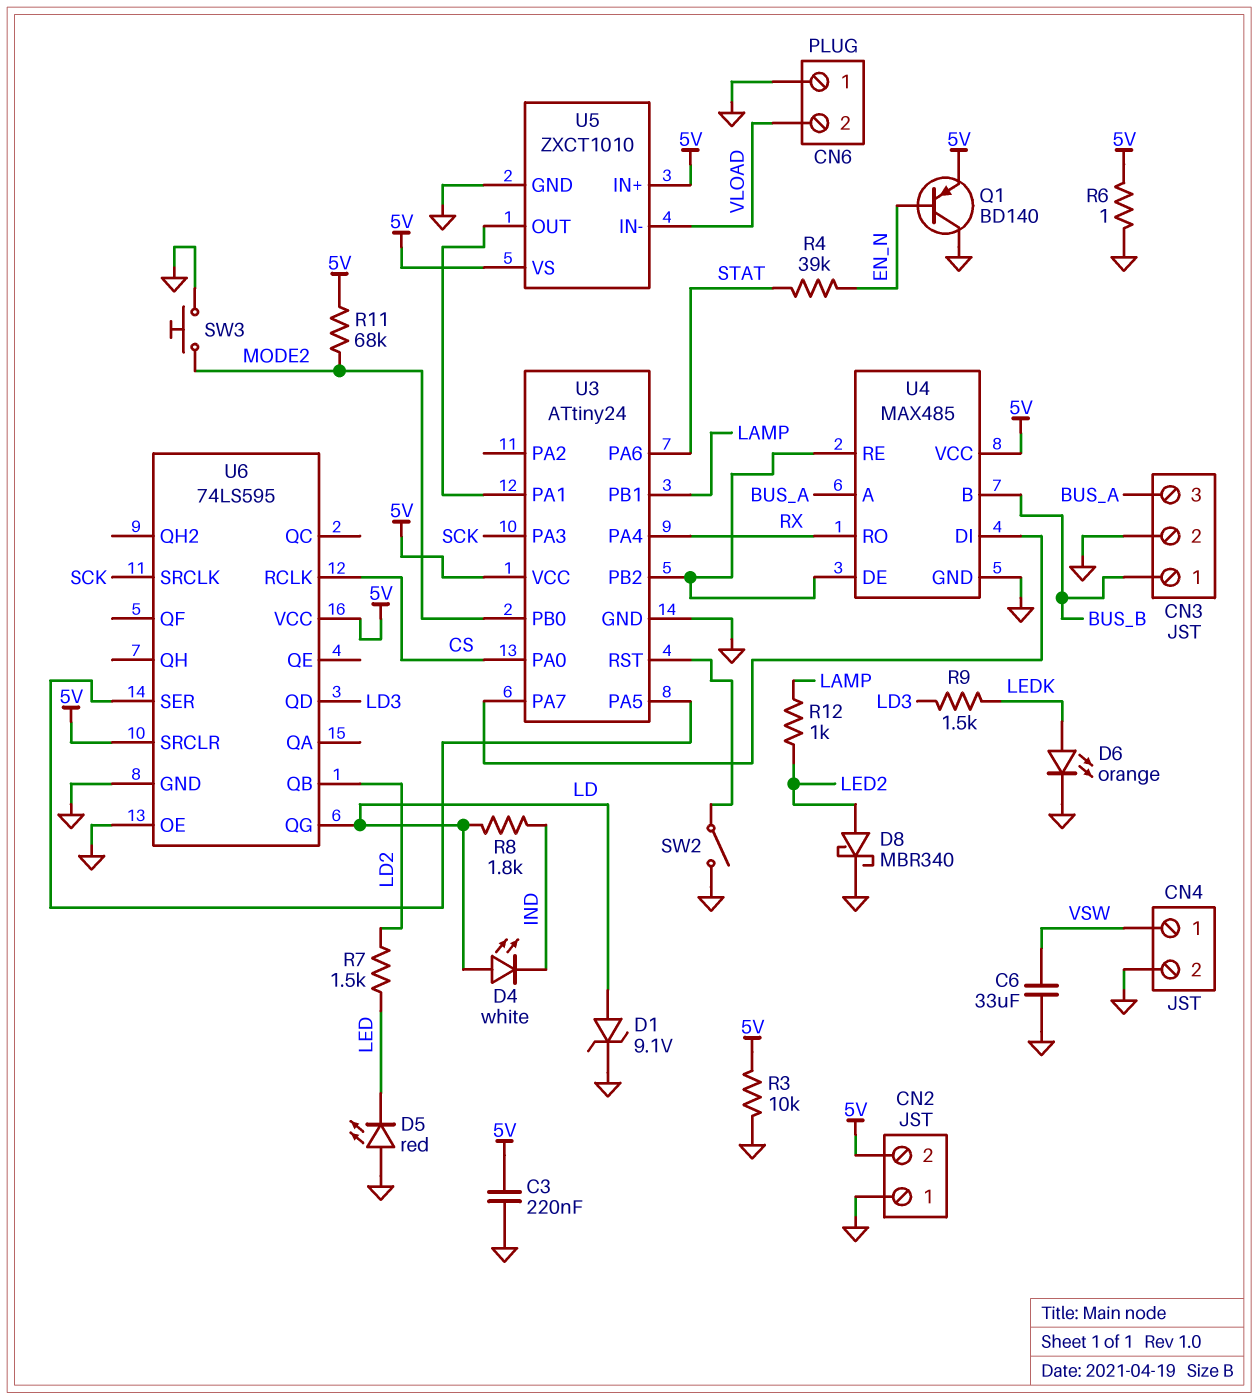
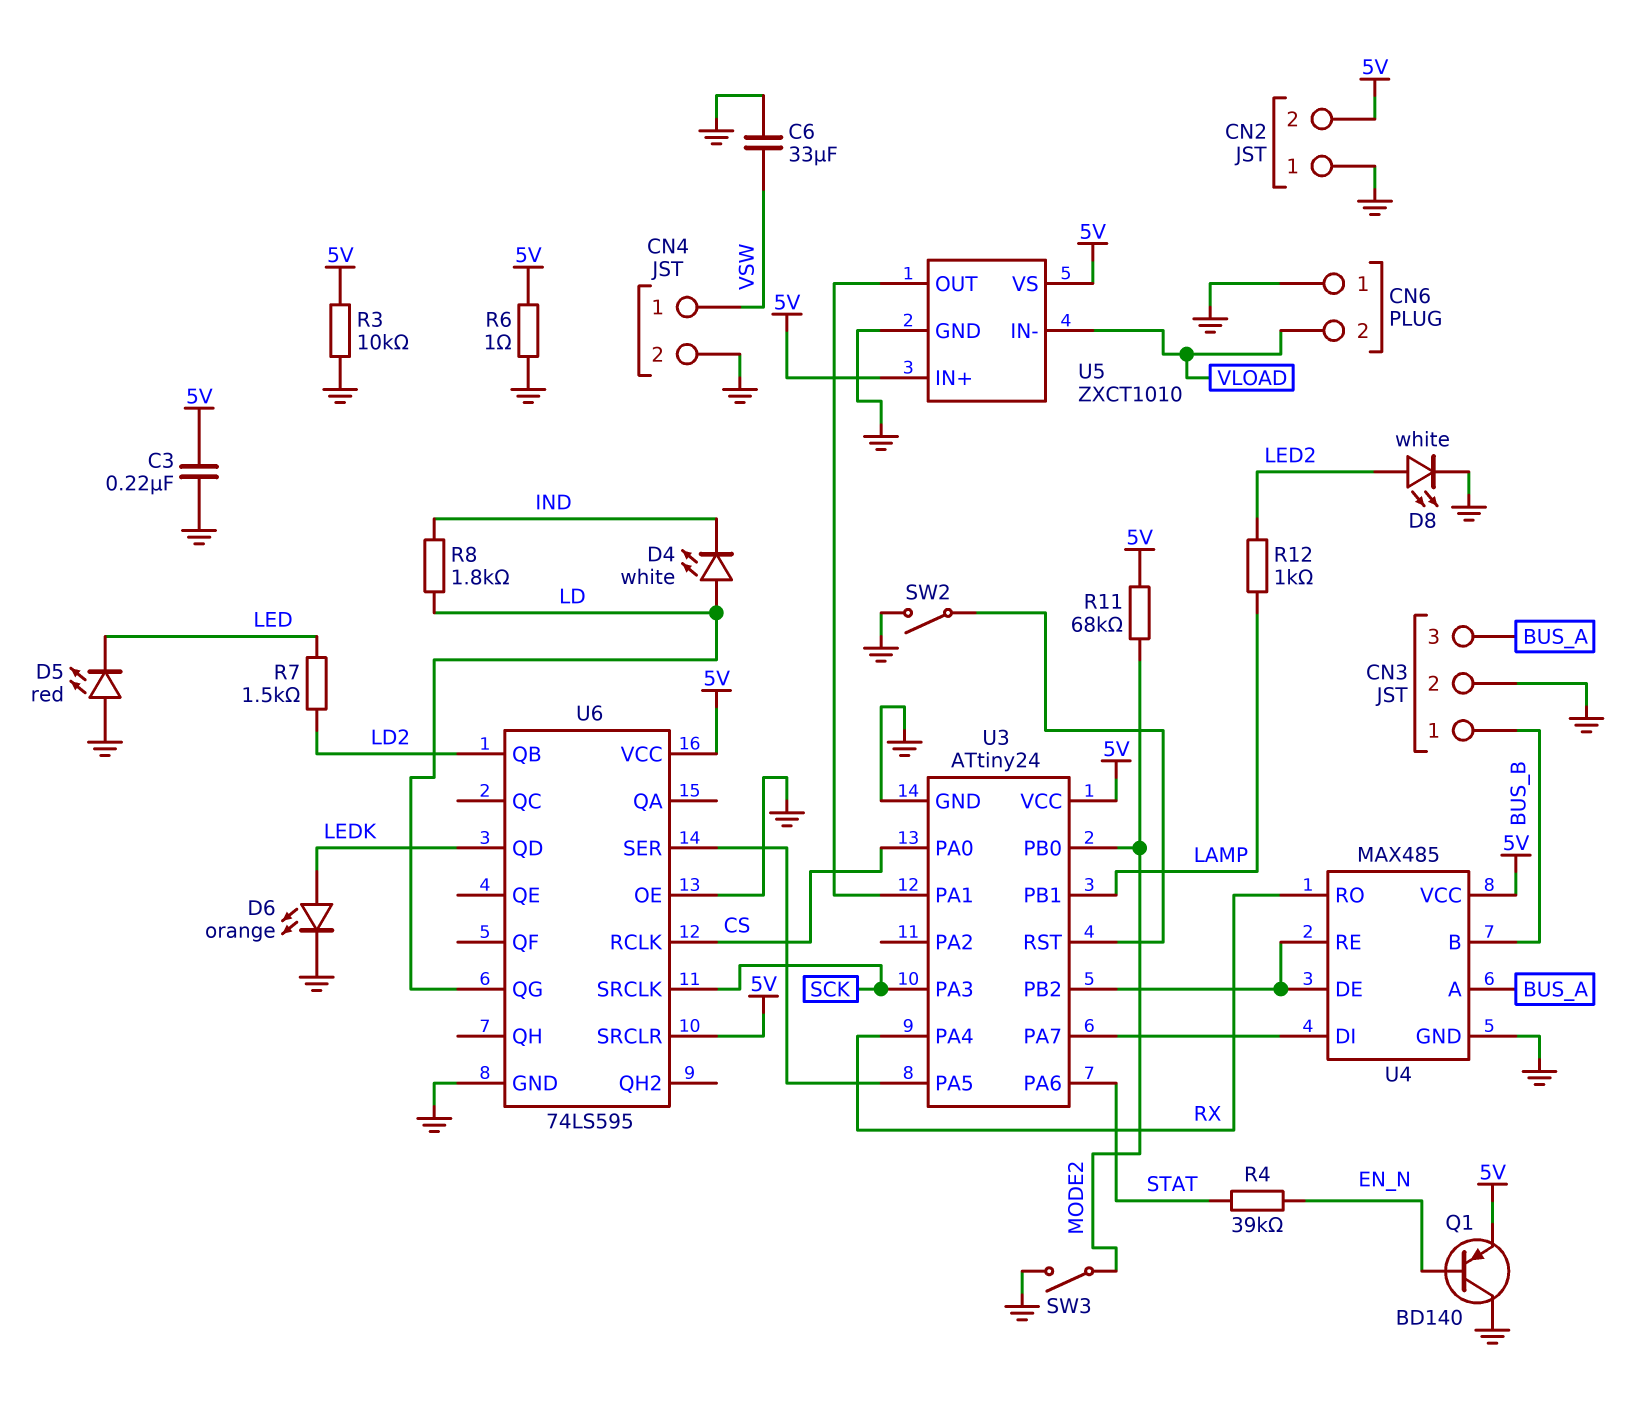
D1: zener 9.1V (A LD, K GND) -> none
D8: schottky MBR340 (A LED2, K GND) -> LED white (A LED2, K GND)
R9: 1.5k (LD3, LEDK) -> none
SW3: button (GND, MODE2) -> switch (GND, MODE2)
U6 pin QD: LD3 -> LEDK

